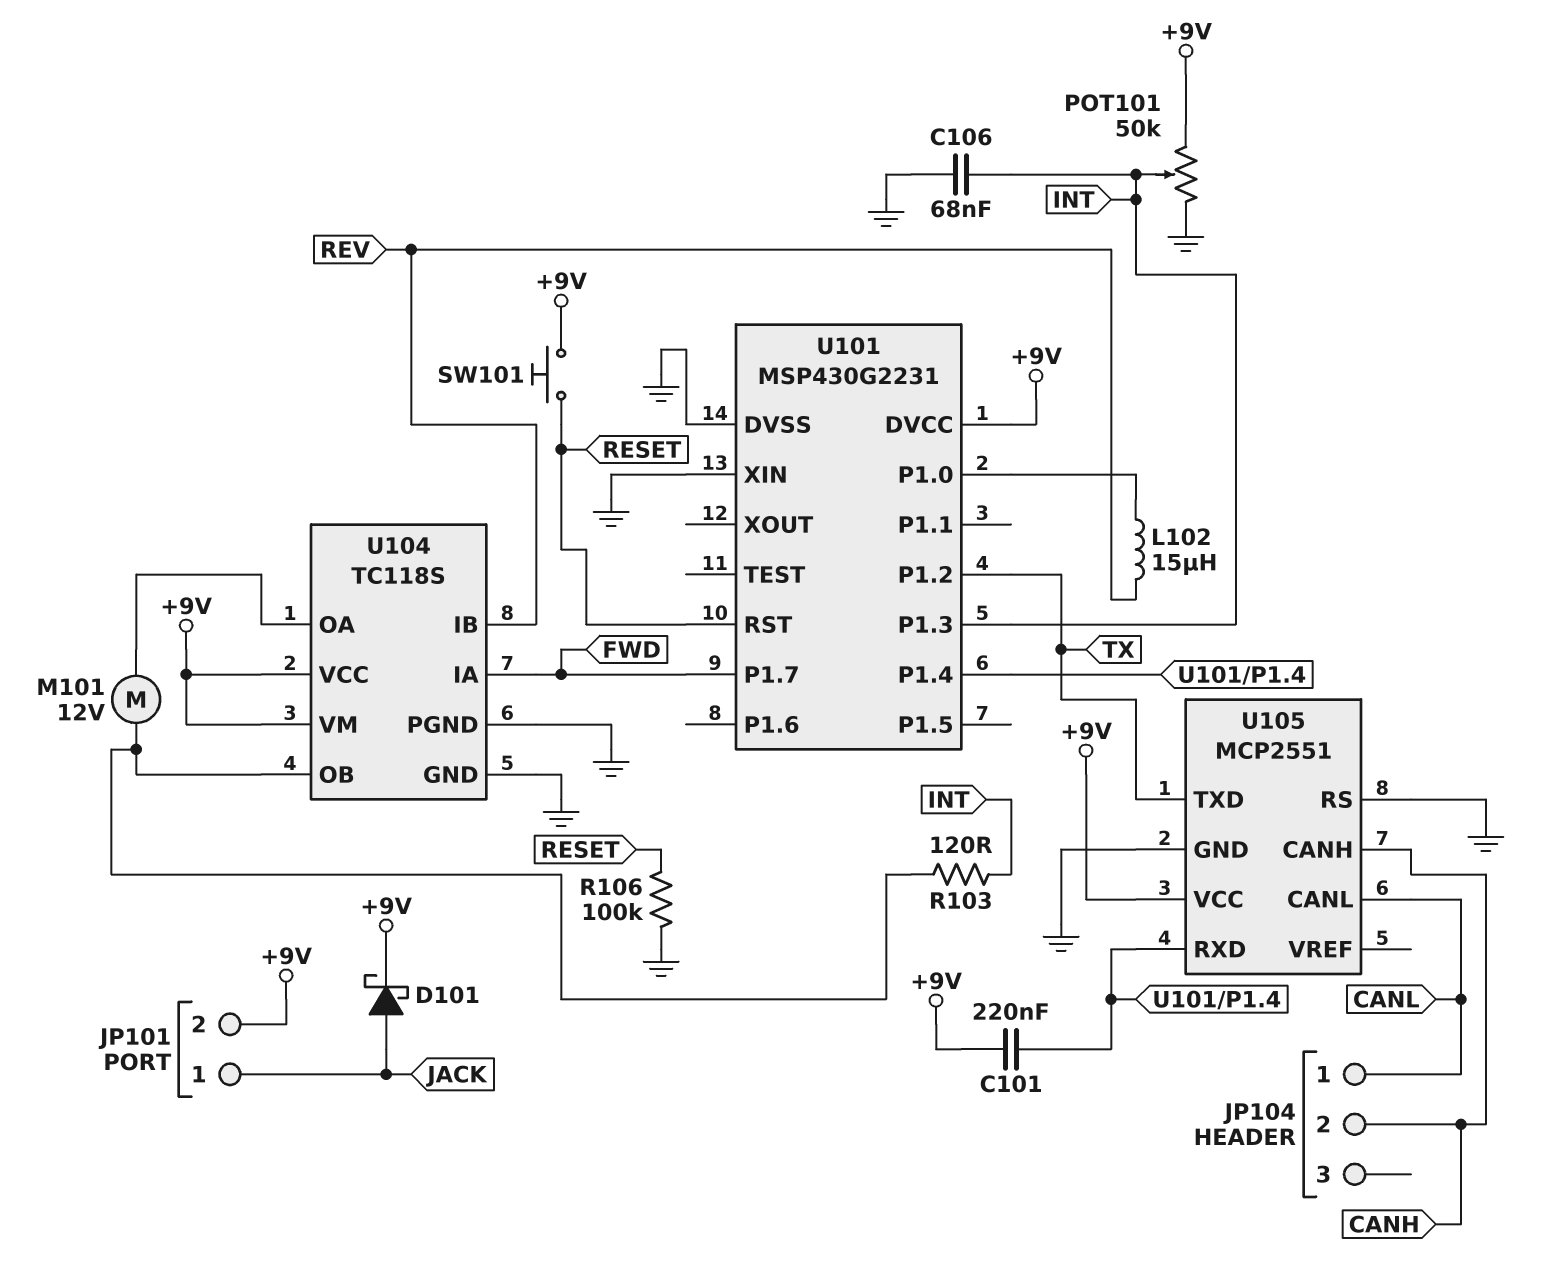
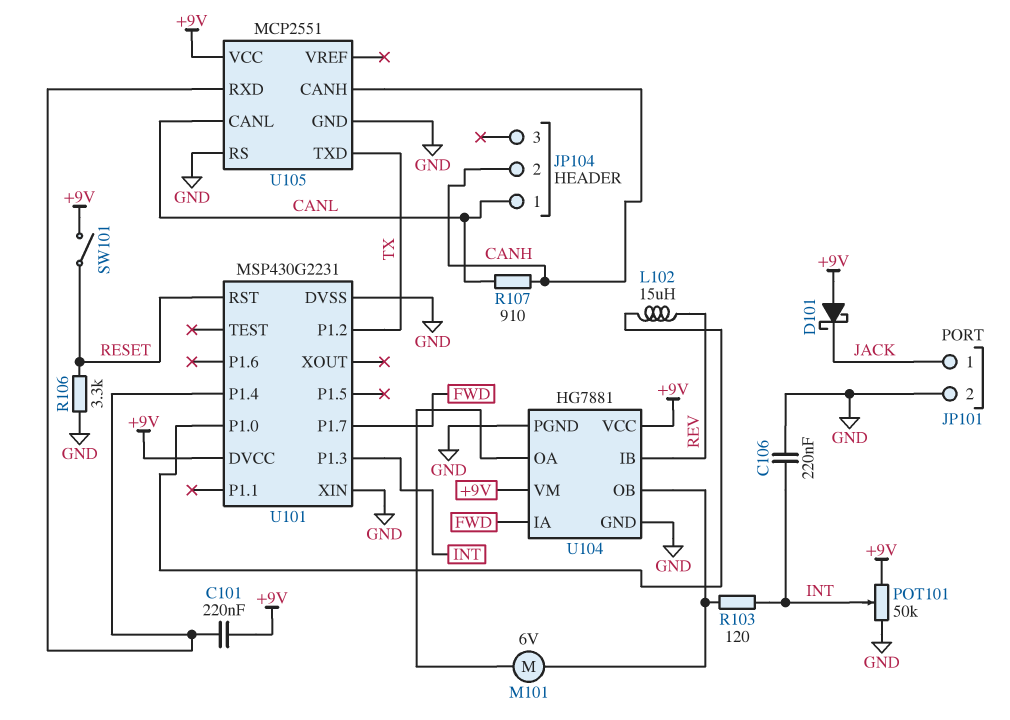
C106: 68nF (GND, INT) -> 220nF (GND, INT)
D101: schottky (A JACK, K +9V) -> schottky (A +9V, K JACK)
JP101 pin 2: +9V -> GND
M101: motor 12V (U104/OA, U104/OB) -> motor 6V (U104/OA, U104/OB)
R106: 100k (GND, RESET) -> 3.3k (GND, RESET)
R107: none -> 910 (CANH, CANL)
SW101: button (+9V, RESET) -> switch (+9V, RESET)
U104: TC118S -> HG7881

